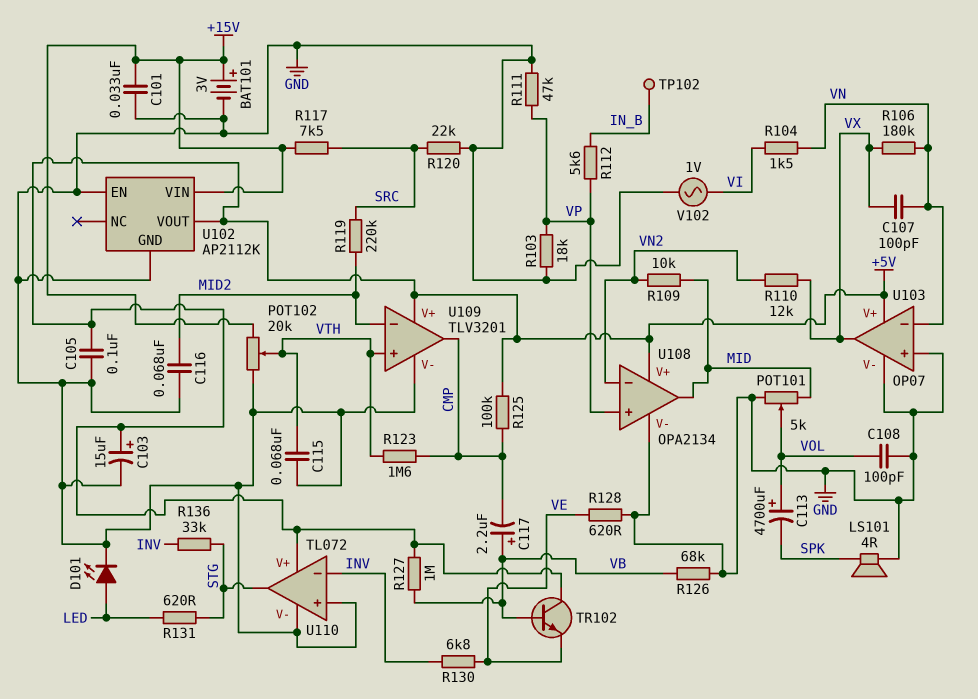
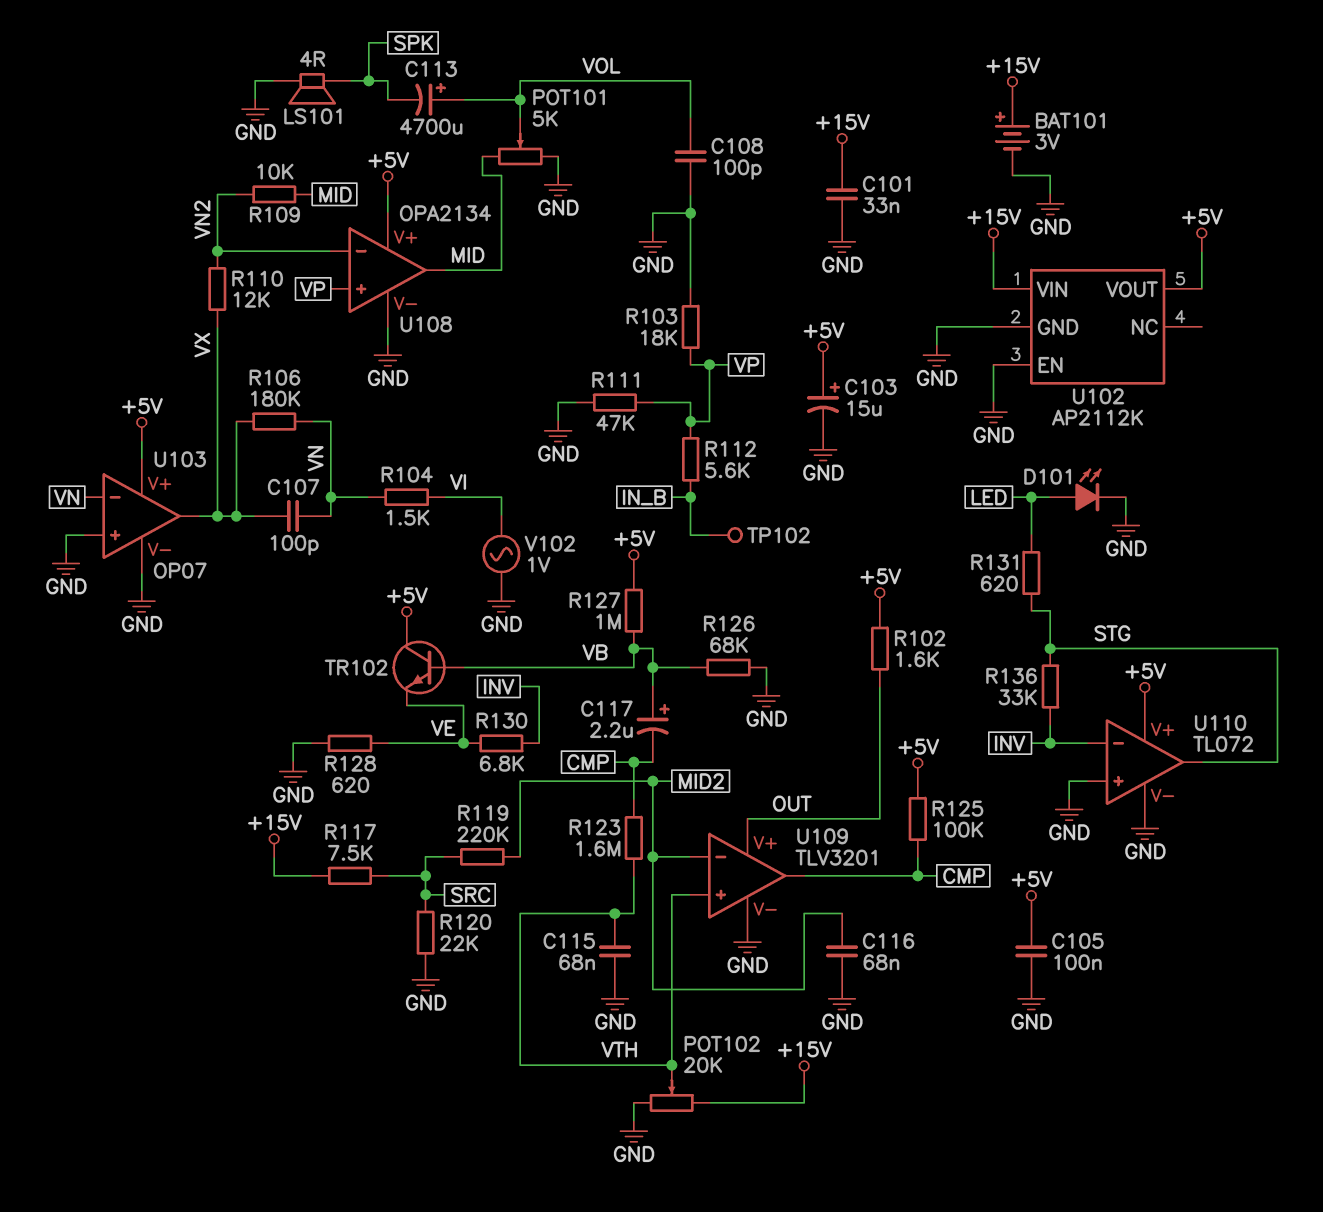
R102: none -> 1.6k (+5V, OUT)
U109 pin V+: +5V -> OUT

